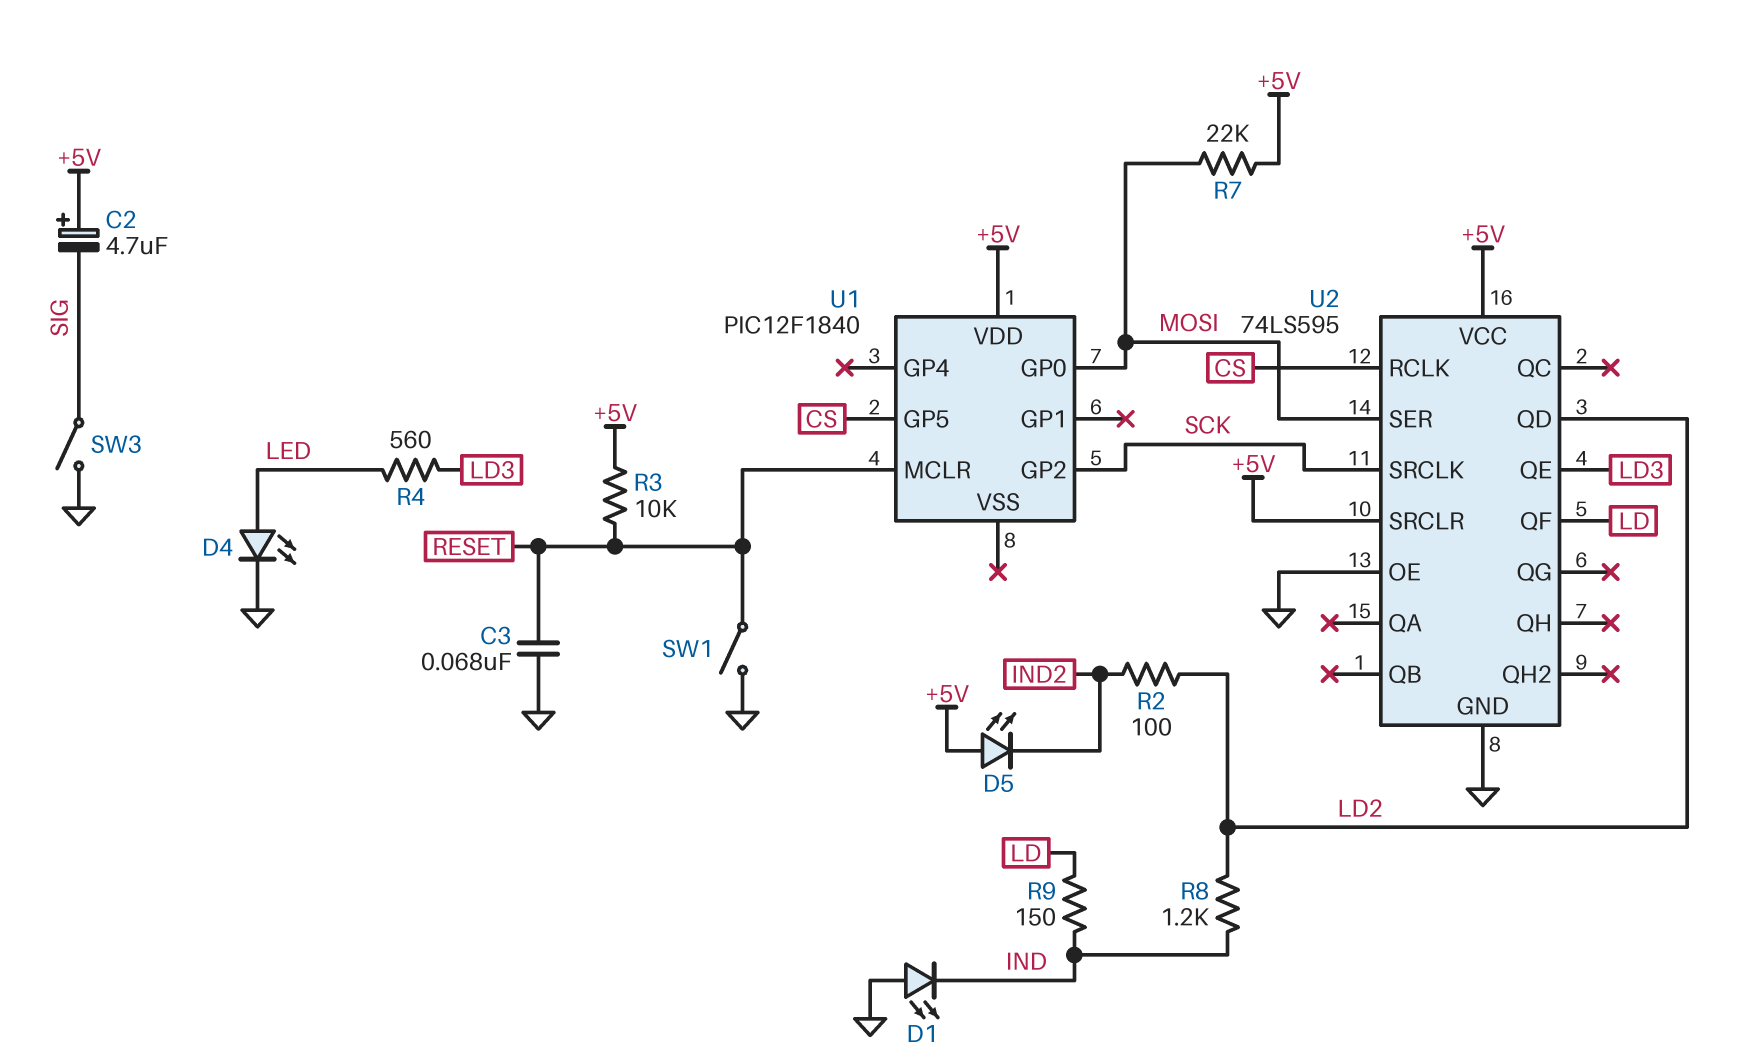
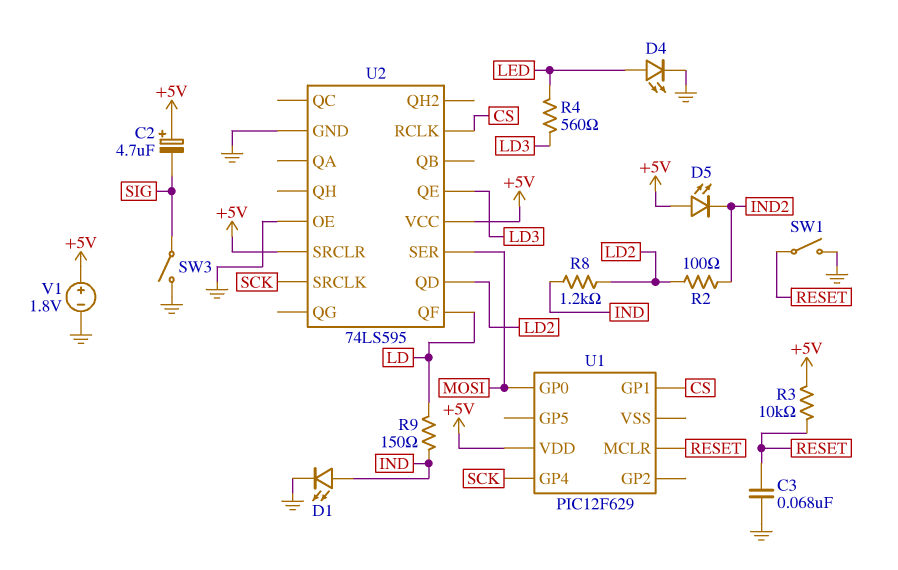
D1: LED (A GND, K IND) -> LED (A IND, K GND)
R7: 22k (+5V, MOSI) -> none
U1: PIC12F1840 -> PIC12F629
U1 pin GP1: none -> CS
U1 pin GP2: SCK -> none
U1 pin GP4: none -> SCK
U1 pin GP5: CS -> none
V1: none -> 1.8V (plus +5V, minus GND)

